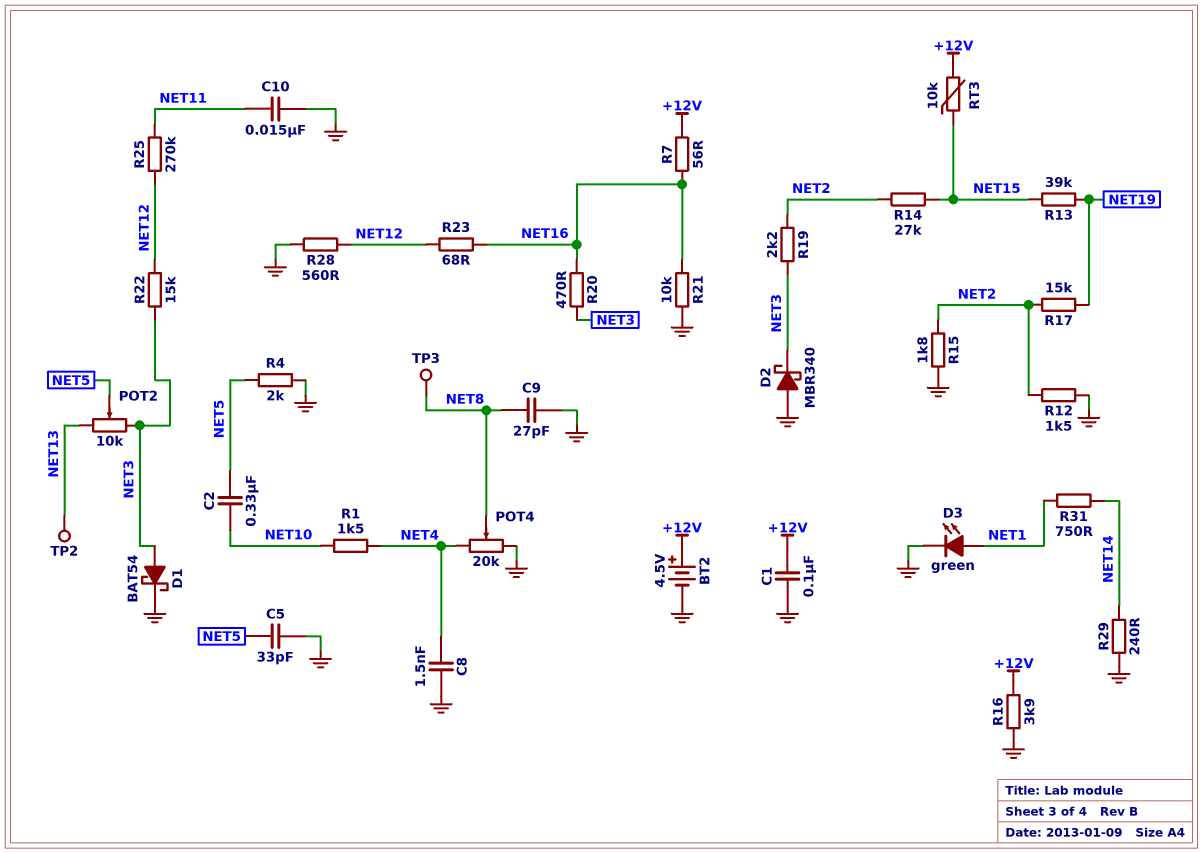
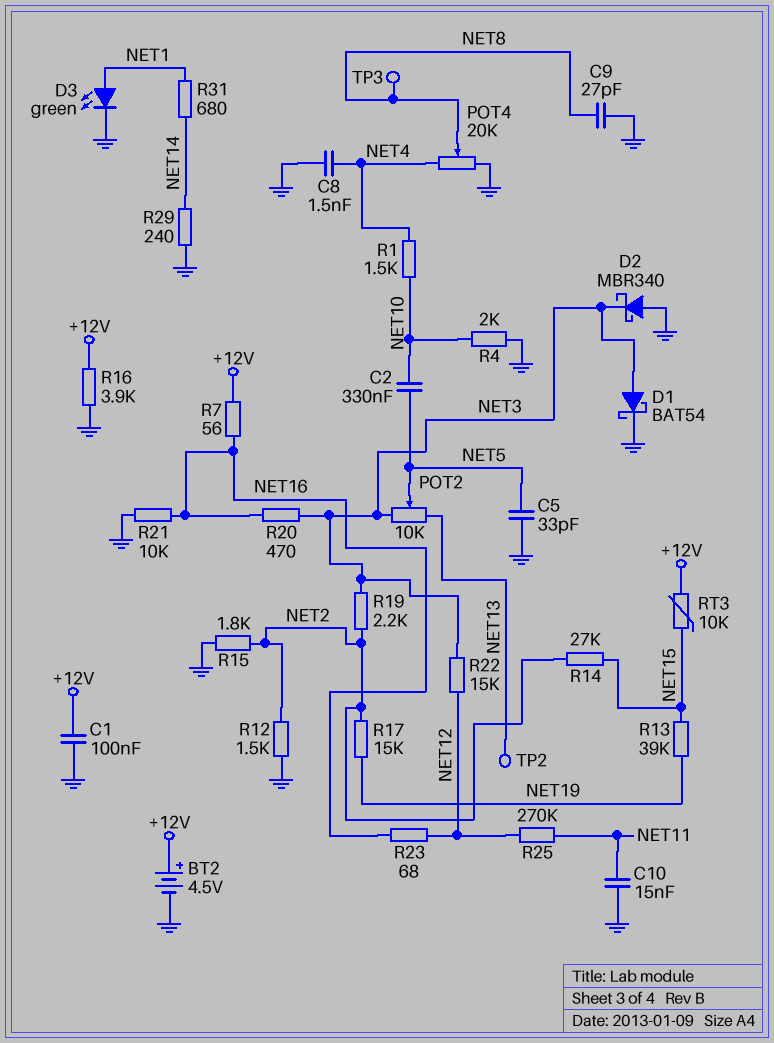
R4: 2k (GND, NET5) -> 2k (GND, NET10)
R28: 560 (GND, NET12) -> none
R31: 750 (NET1, NET14) -> 680 (NET1, NET14)

